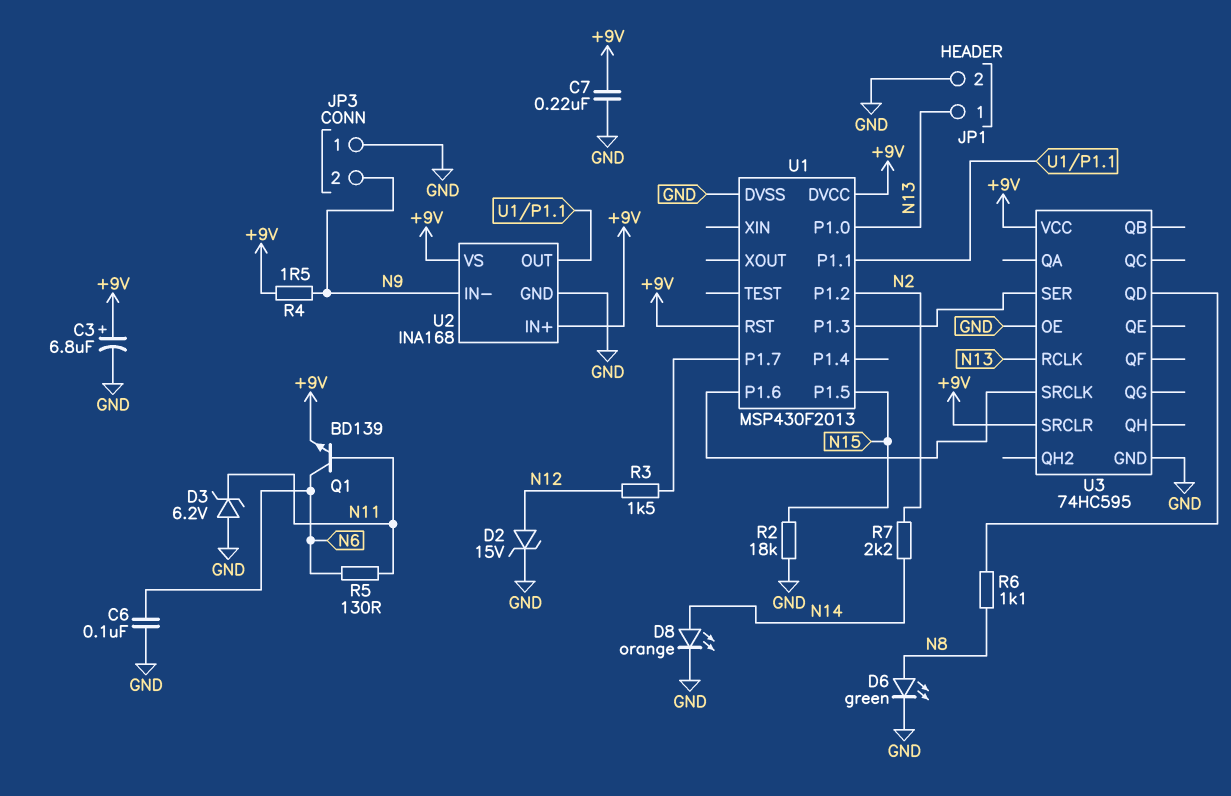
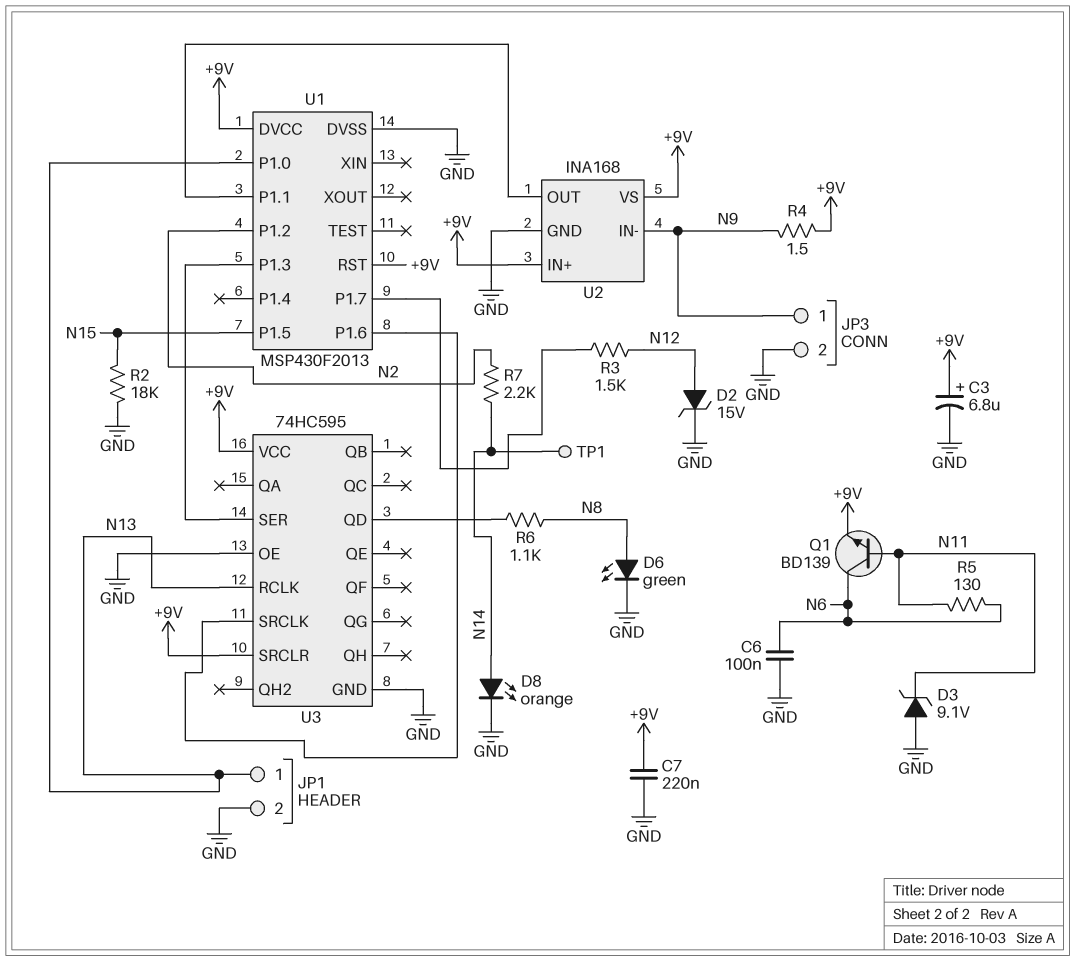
D3: zener 6.2V (A GND, K N11) -> zener 9.1V (A GND, K N11)
JP3 pin 1: GND -> N9
JP3 pin 2: N9 -> GND
TP1: none -> test point (N14)

